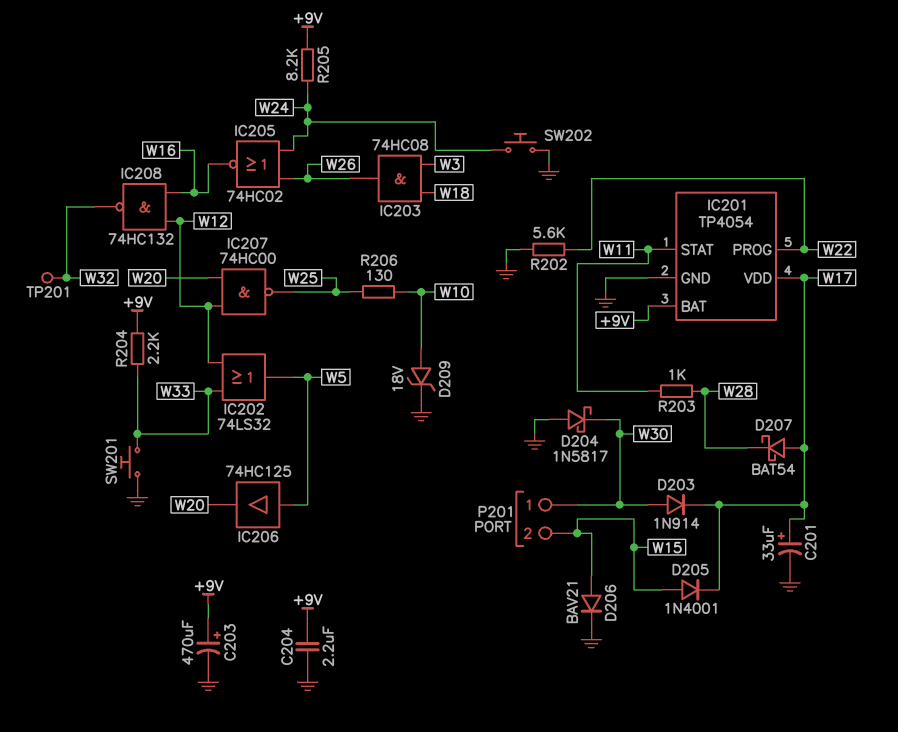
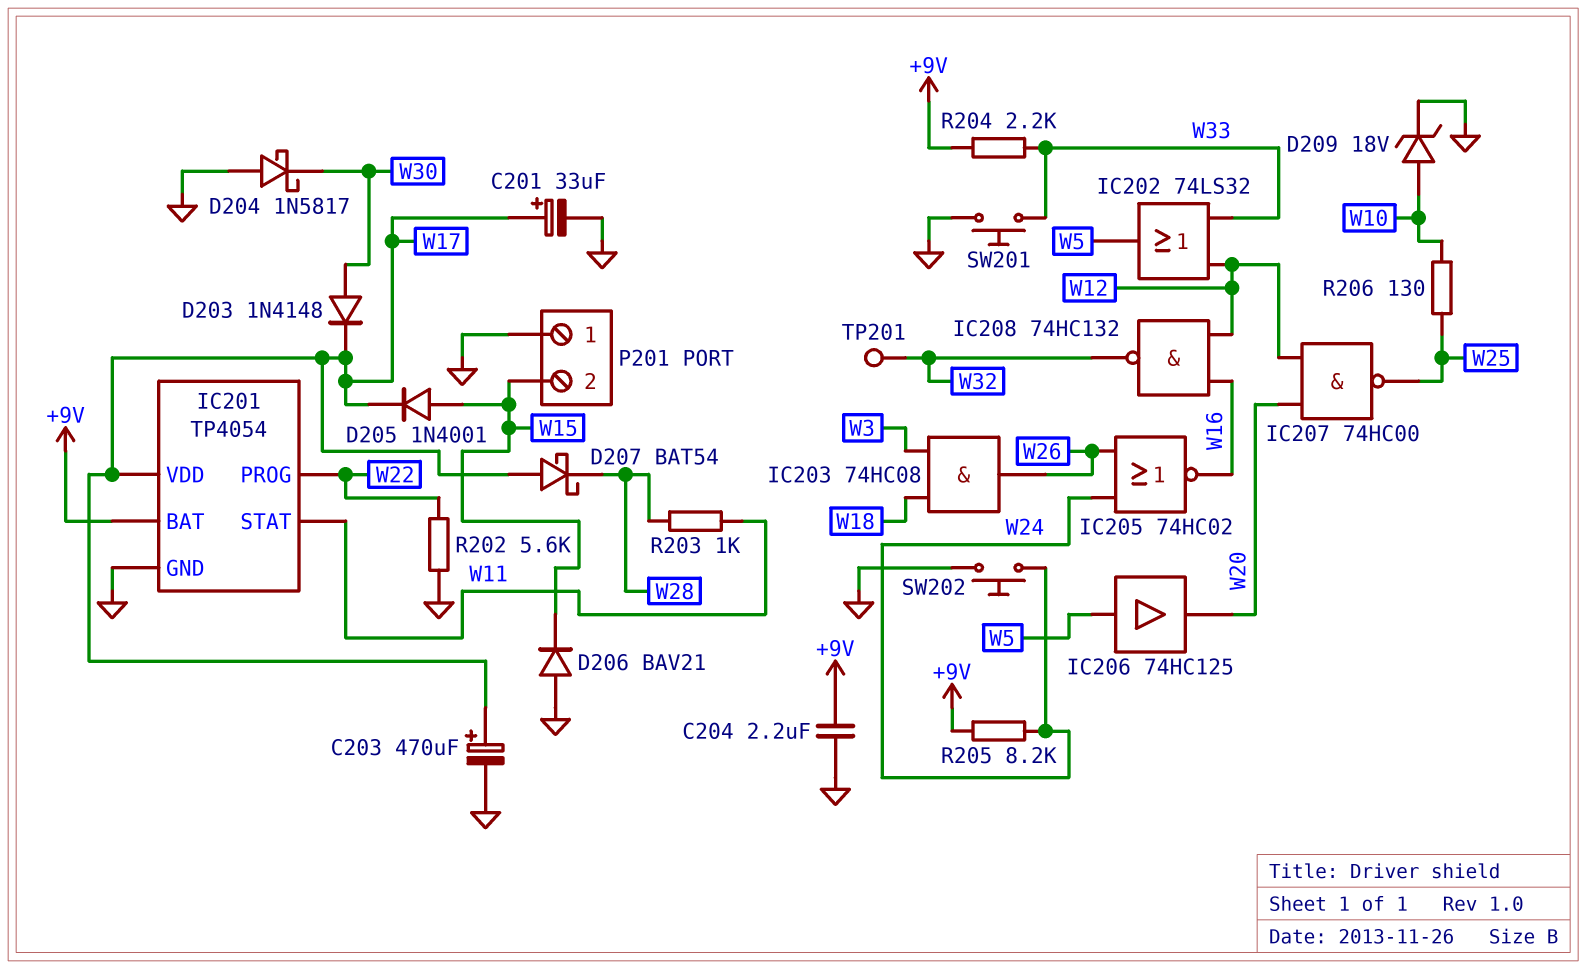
C203: 470uF (plus +9V, minus GND) -> 470uF (plus W17, minus GND)
D203: diode 1N914 (A W30, K W17) -> diode 1N4148 (A W30, K W17)
D206: diode BAV21 (A W15, K GND) -> diode BAV21 (A GND, K W15)
P201 pin 1: W30 -> GND

